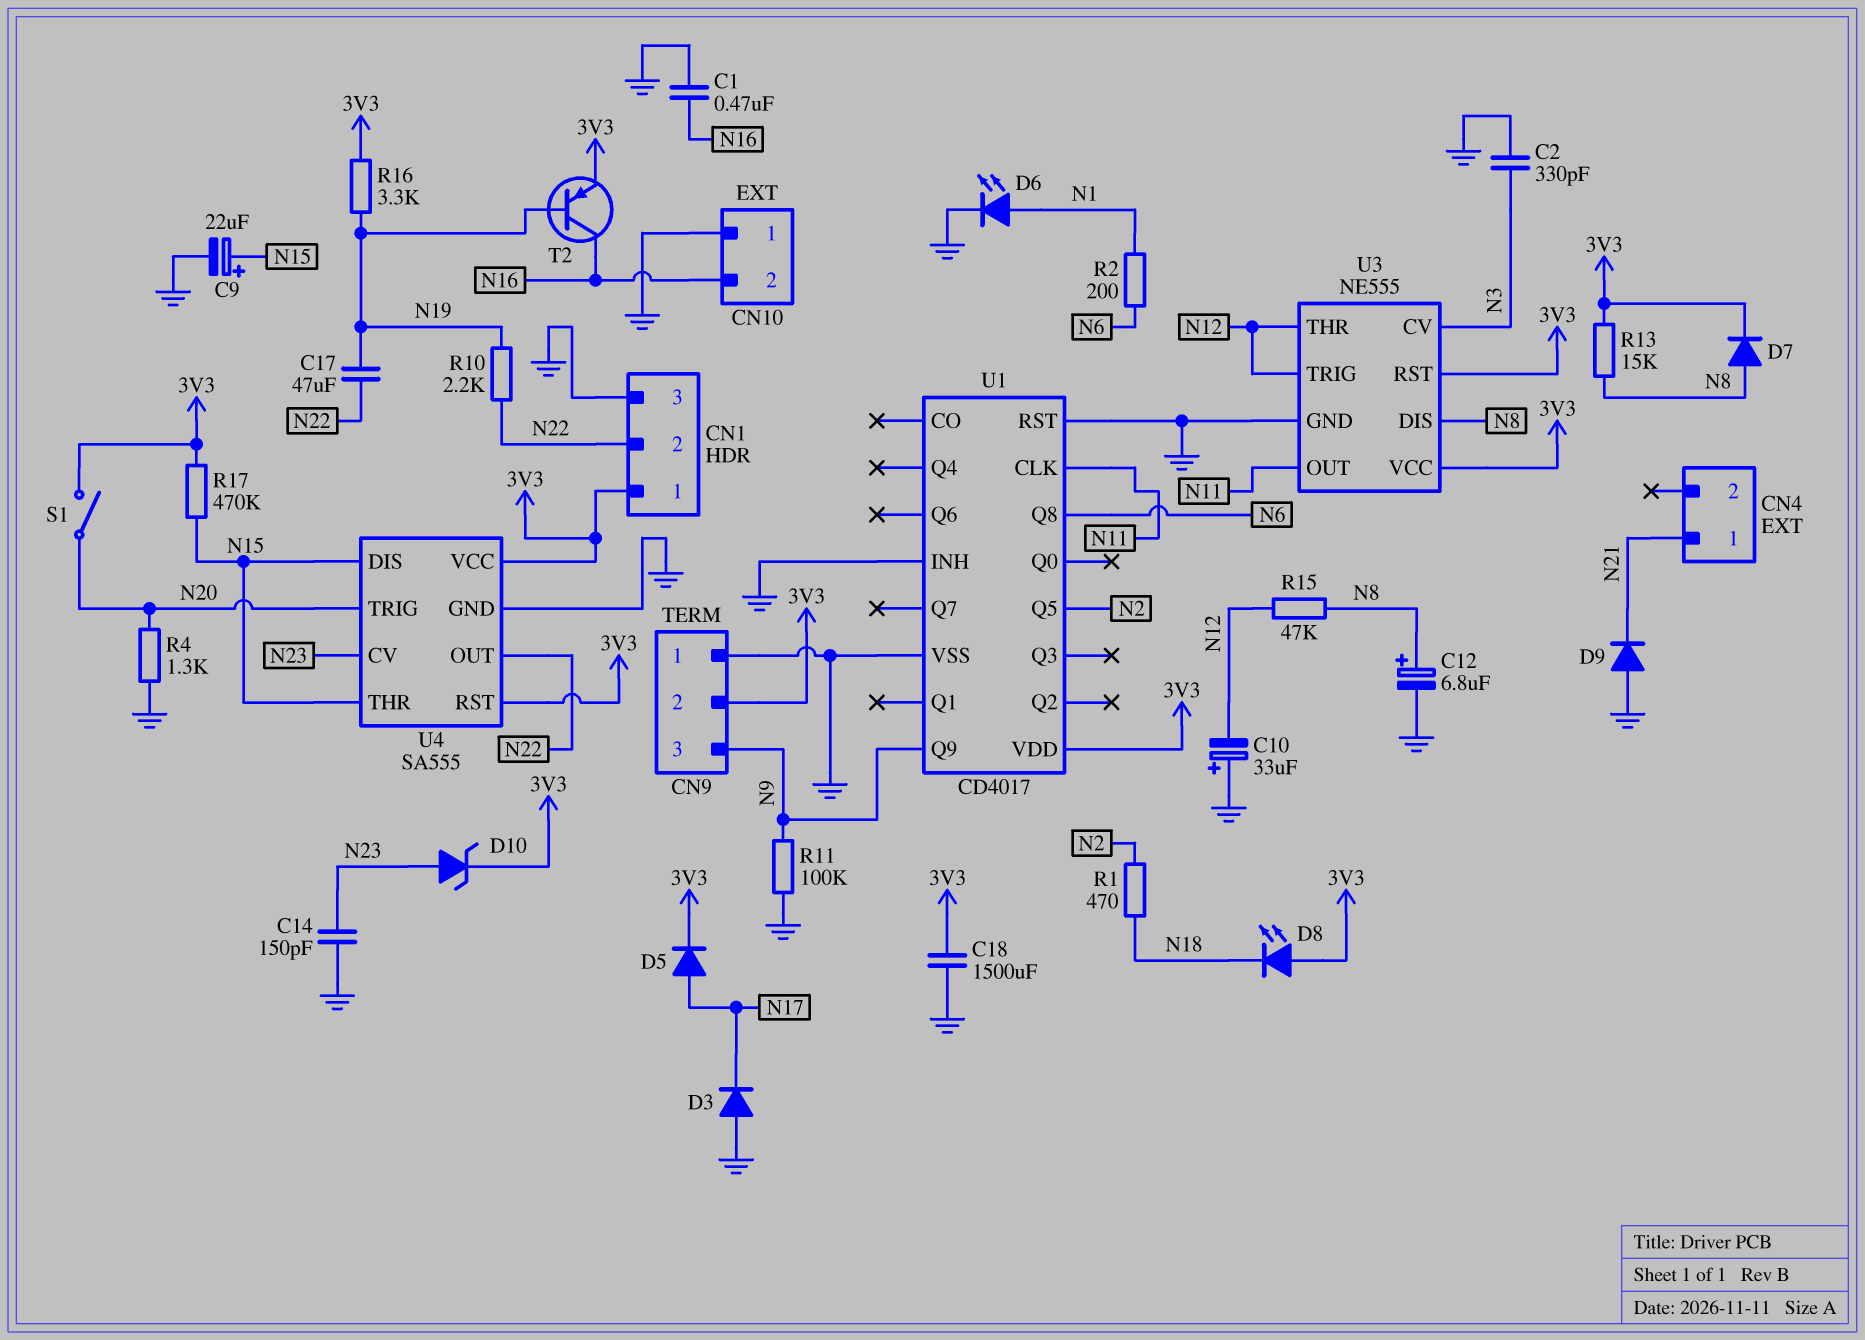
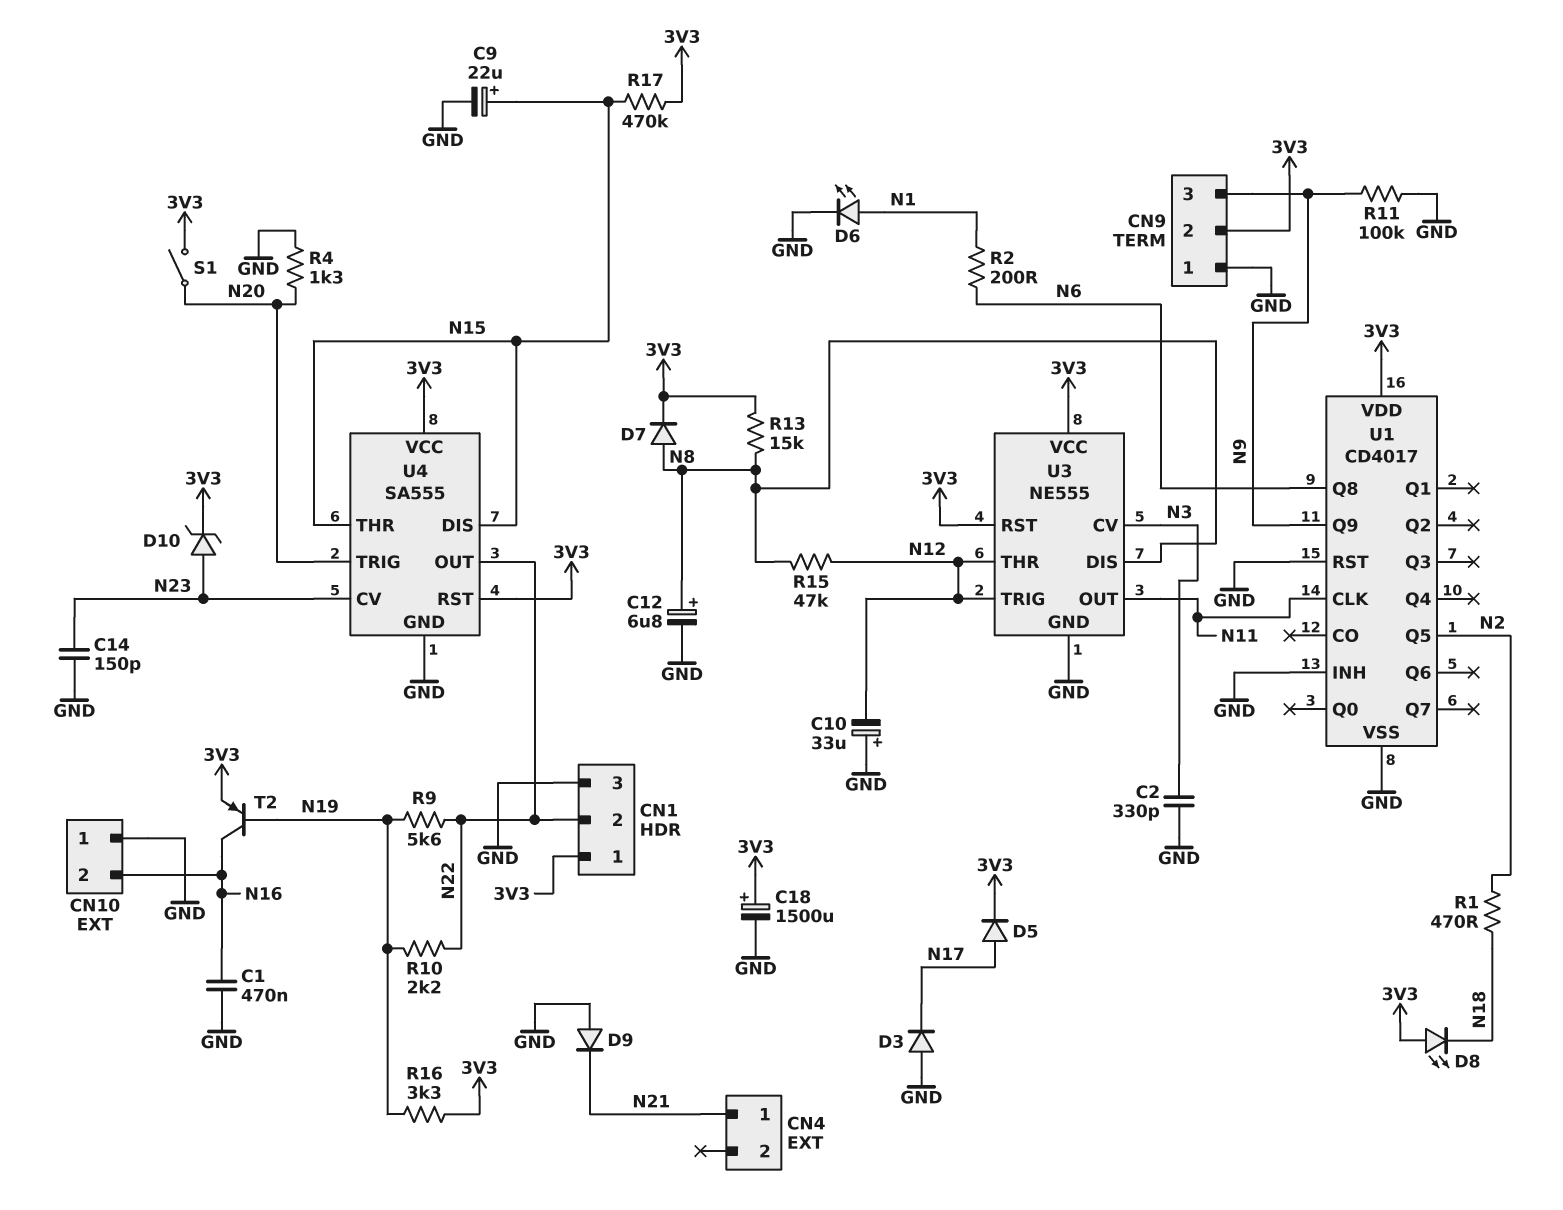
C17: 47uF (N19, N22) -> none
C18: 1500uF (3V3, GND) -> 1500uF (plus 3V3, minus GND)
R9: none -> 5.6k (N19, N22)

